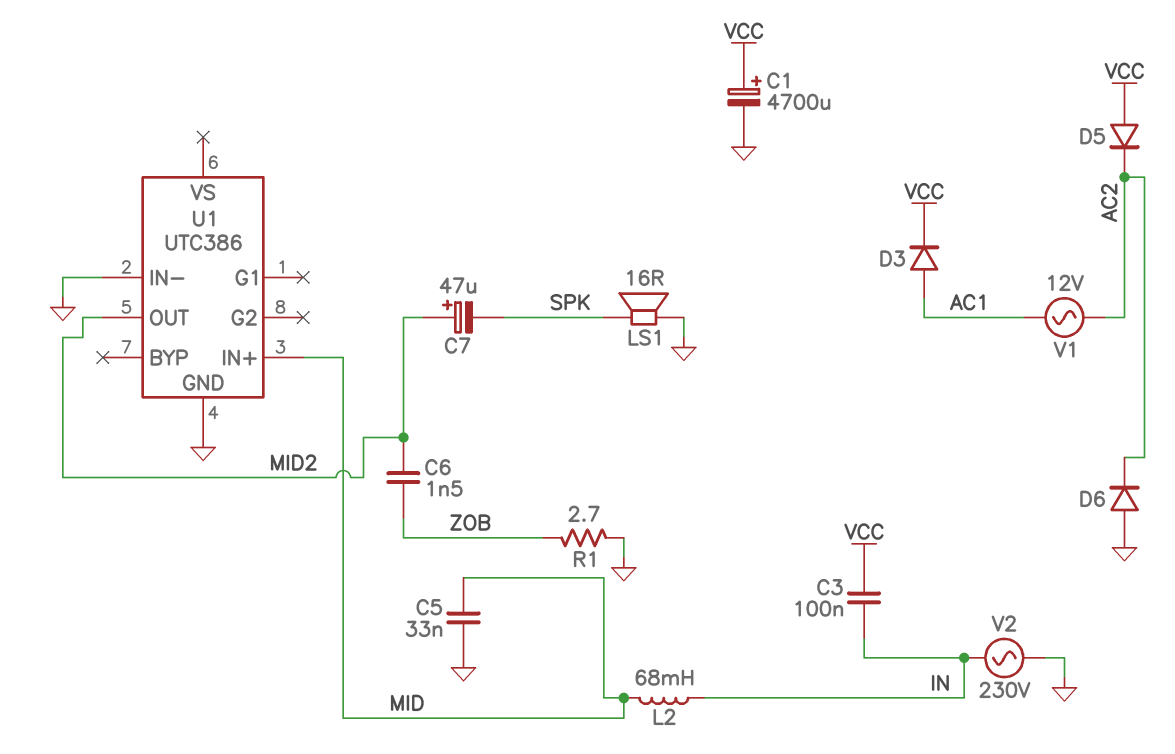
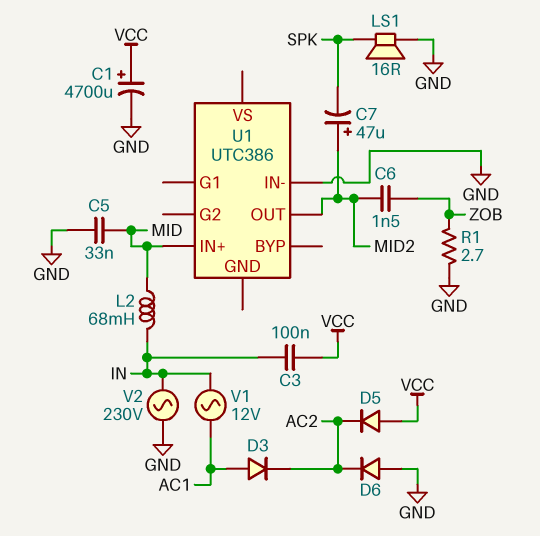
D3: diode (A AC1, K VCC) -> diode (A AC1, K AC2)
U1 pin GND: GND -> none
V1: AC 12V (AC1, AC2) -> AC 12V (AC1, IN)

